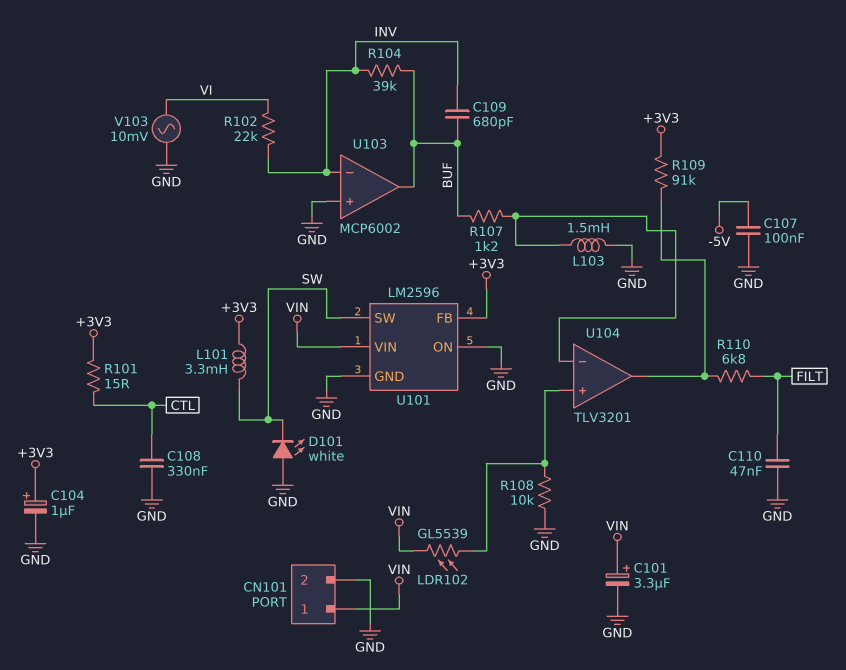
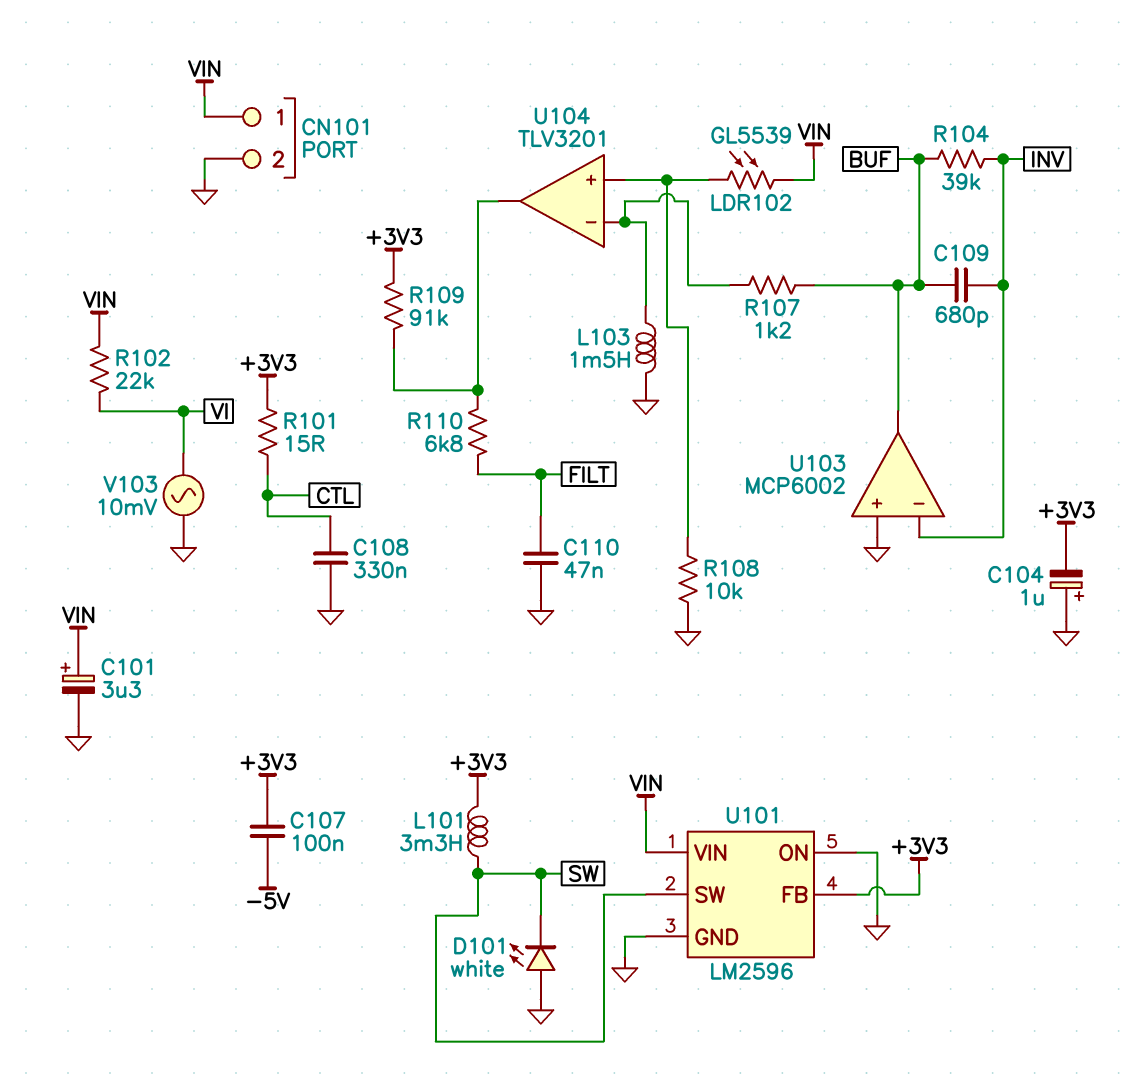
C104: 1uF (plus +3V3, minus GND) -> 1uF (plus GND, minus +3V3)
C107: 100nF (-5V, GND) -> 100nF (+3V3, -5V)
R102: 22k (INV, VI) -> 22k (VI, VIN)

